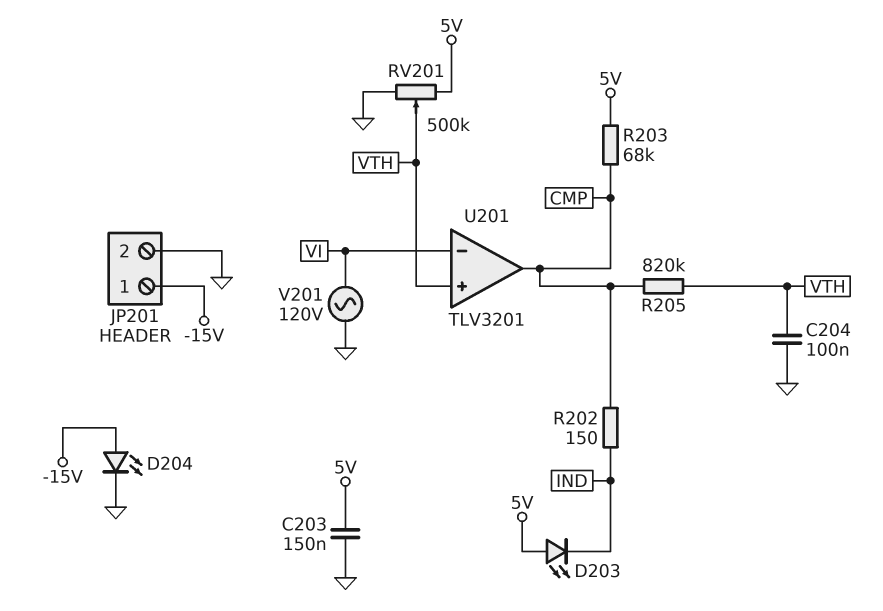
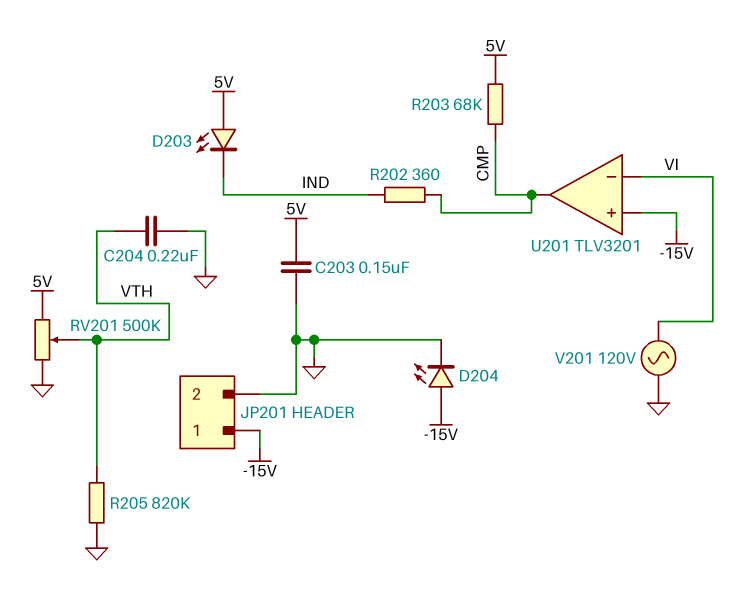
C204: 100nF (GND, VTH) -> 220nF (GND, VTH)
R202: 150 (CMP, IND) -> 360 (CMP, IND)
R205: 820k (CMP, VTH) -> 820k (GND, VTH)
U201 pin in+: VTH -> -15V

